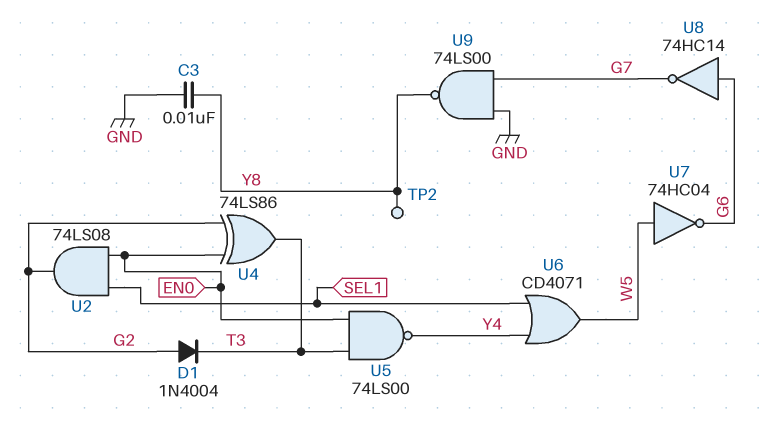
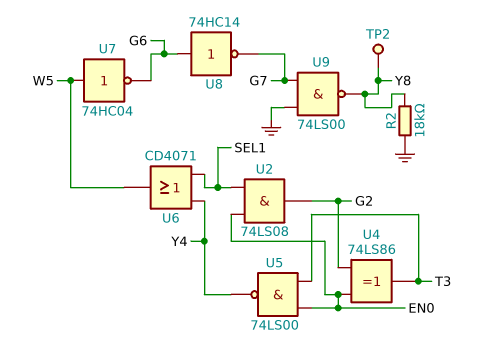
C3: 10nF (GND, Y8) -> none
D1: diode 1N4004 (A G2, K T3) -> none
R2: none -> 18k (GND, Y8)

